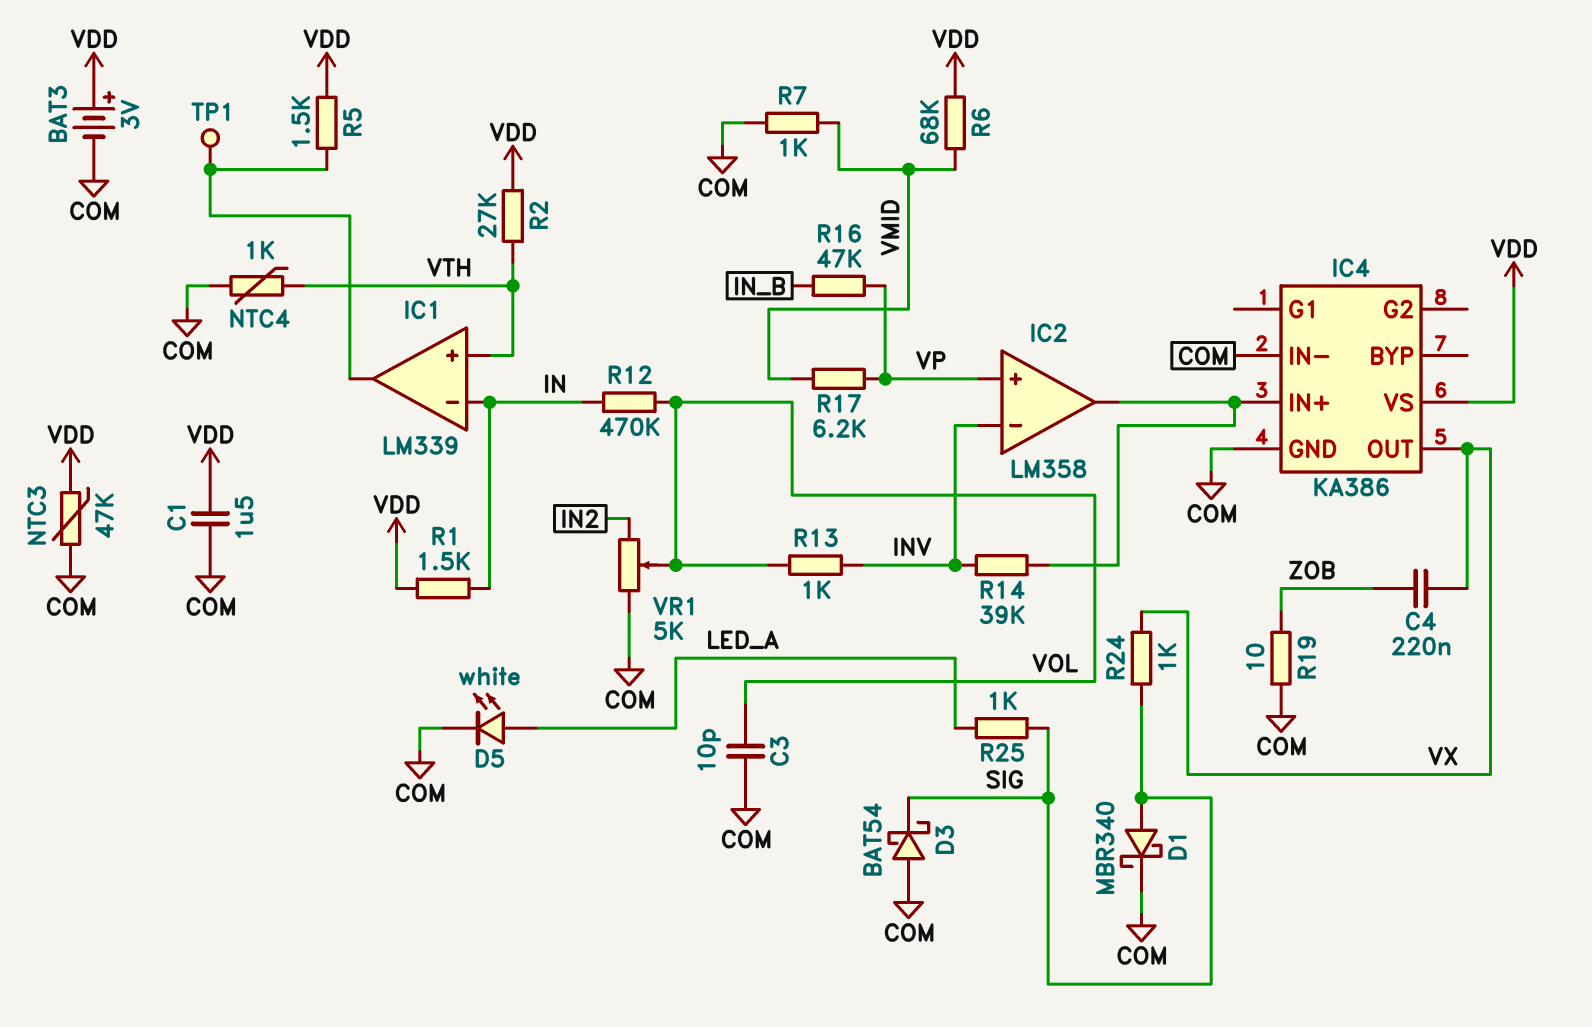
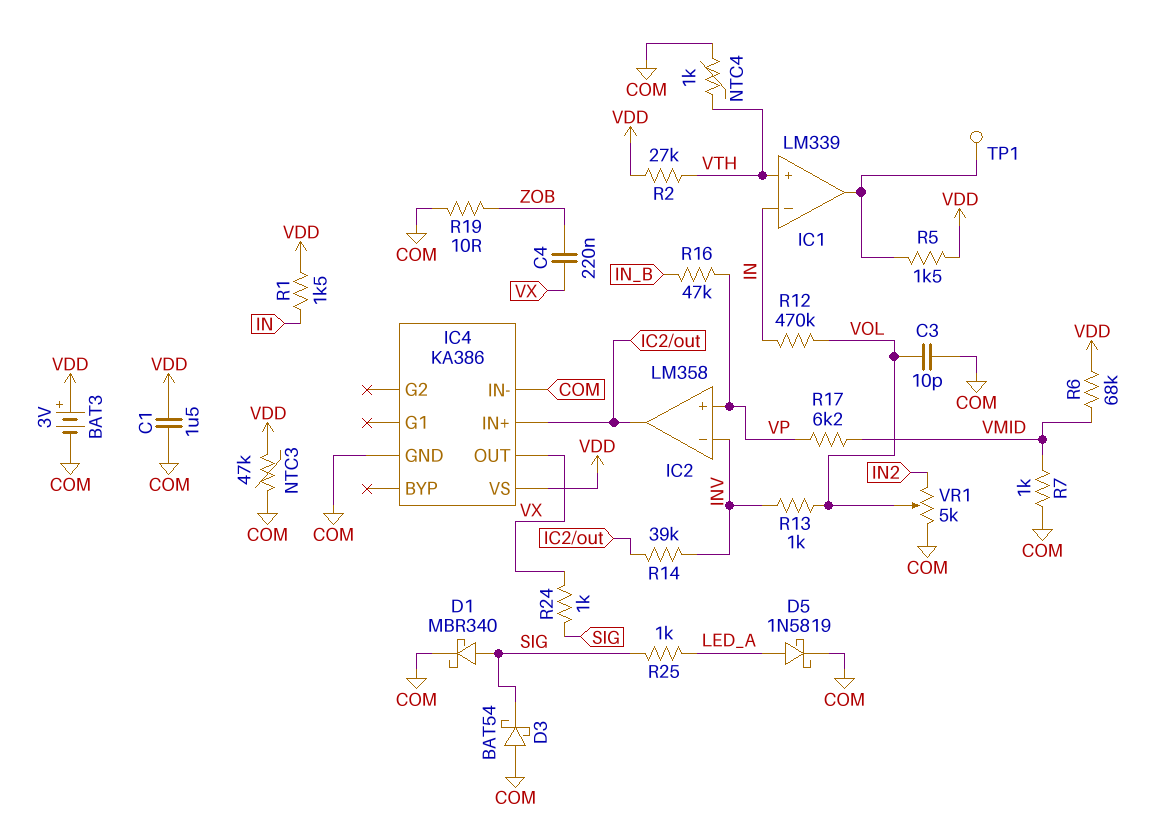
D5: LED white (A LED_A, K COM) -> schottky 1N5819 (A LED_A, K COM)

